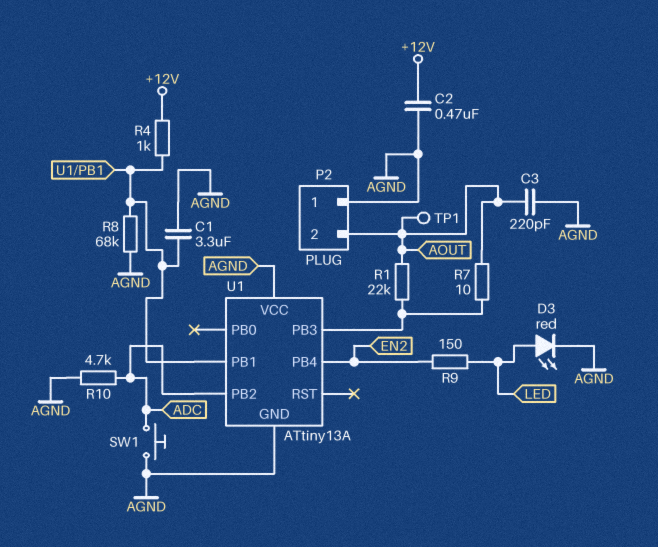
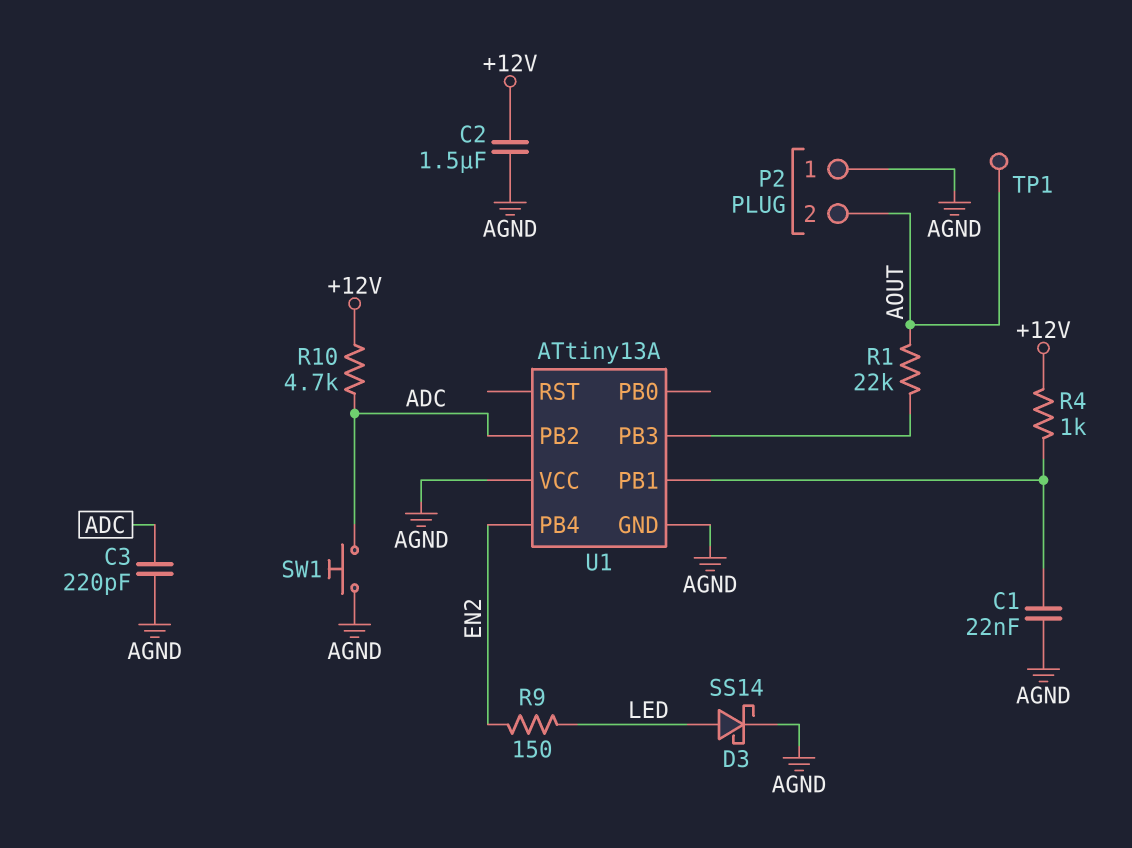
C1: 3.3uF (AGND, U1/PB1) -> 22nF (AGND, U1/PB1)
C2: 470nF (+12V, AGND) -> 1.5uF (+12V, AGND)
C3: 220pF (AGND, AOUT) -> 220pF (ADC, AGND)
D3: LED red (A LED, K AGND) -> schottky SS14 (A LED, K AGND)
R7: 10 (AOUT, U1/PB3) -> none
R8: 68k (AGND, U1/PB1) -> none
R10: 4.7k (ADC, AGND) -> 4.7k (+12V, ADC)

